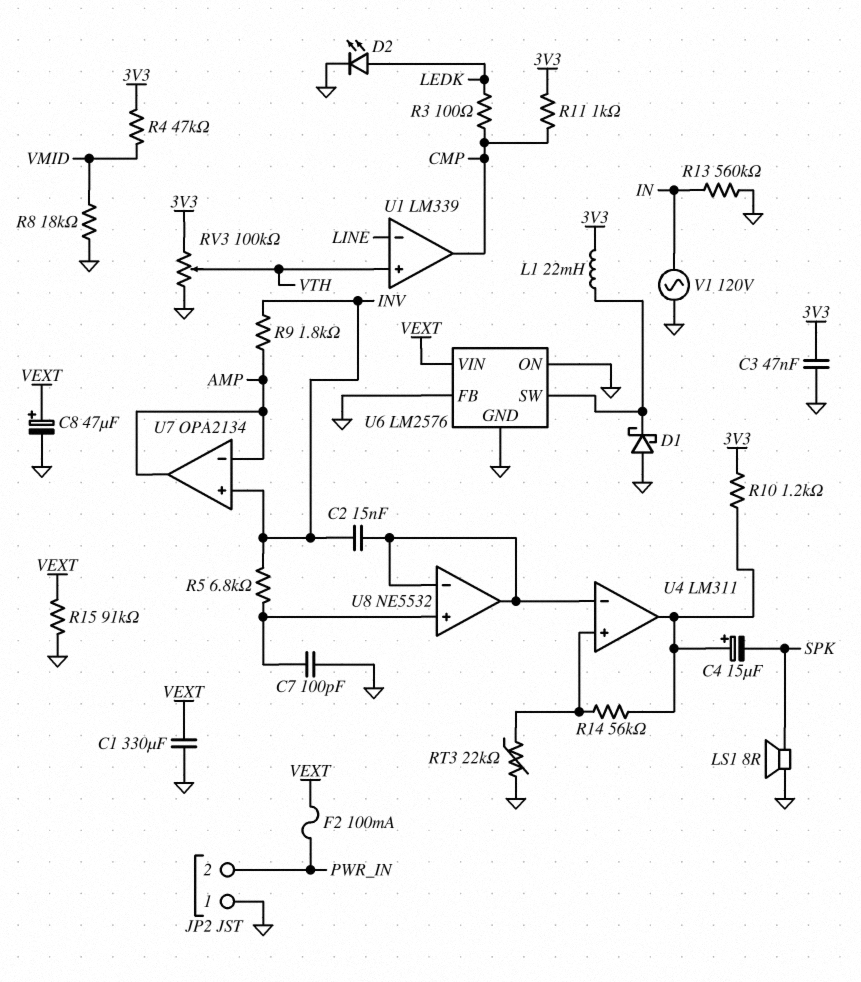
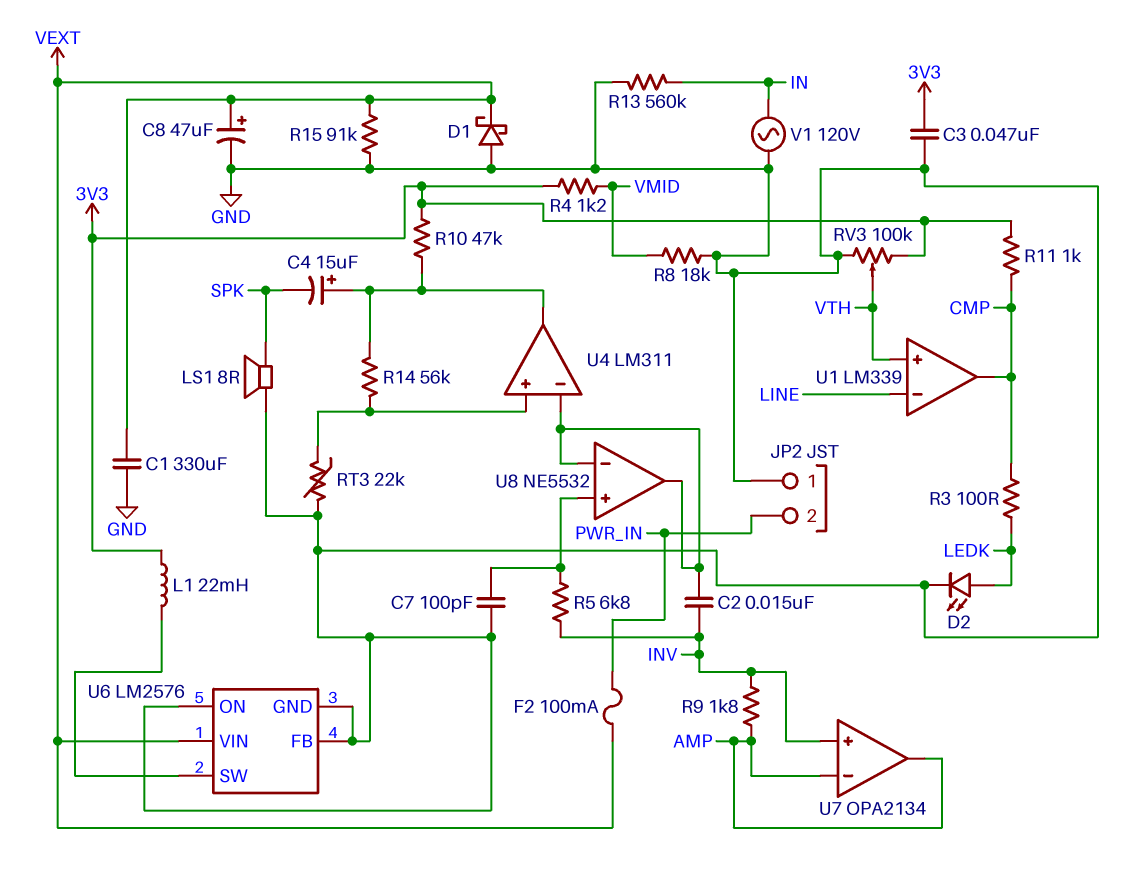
D1: schottky (A GND, K U6/SW) -> schottky (A GND, K VEXT)
R4: 47k (3V3, VMID) -> 1.2k (3V3, VMID)
R10: 1.2k (3V3, U4/out) -> 47k (3V3, U4/out)

